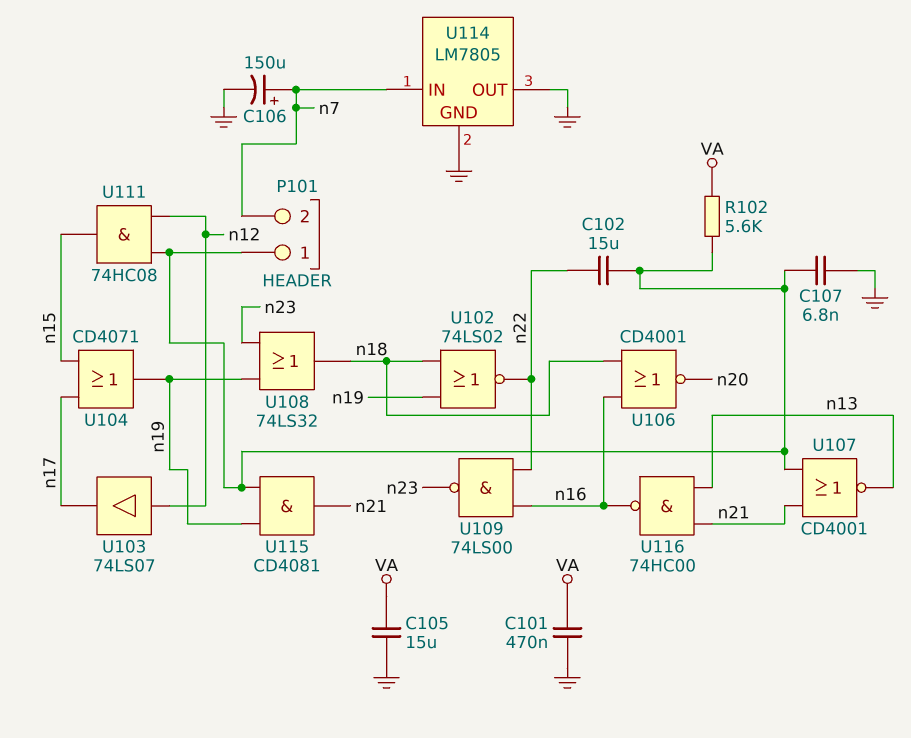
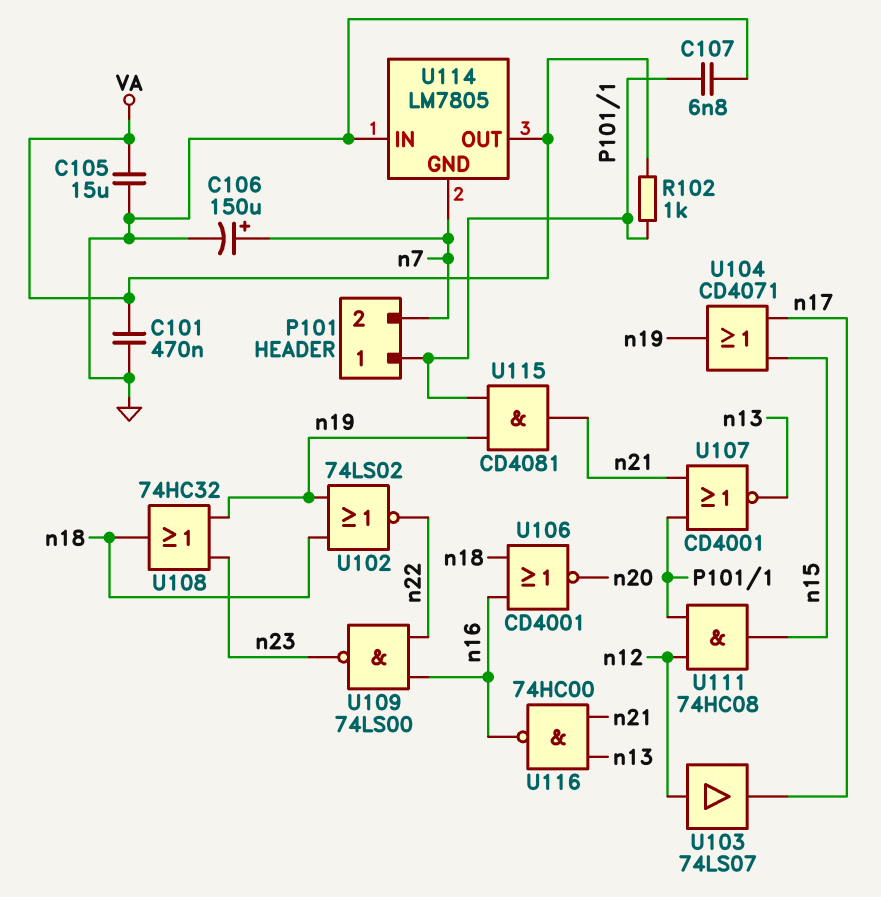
C102: 15uF (P101/1, n22) -> none
R102: 5.6k (P101/1, VA) -> 1k (P101/1, VA)
U108: OR 74LS32 (in n19, in n23, out n18) -> OR 74HC32 (in n19, in n23, out n18)
U114 pin GND: GND -> n7
U114 pin IN: n7 -> GND
U114 pin OUT: GND -> VA

